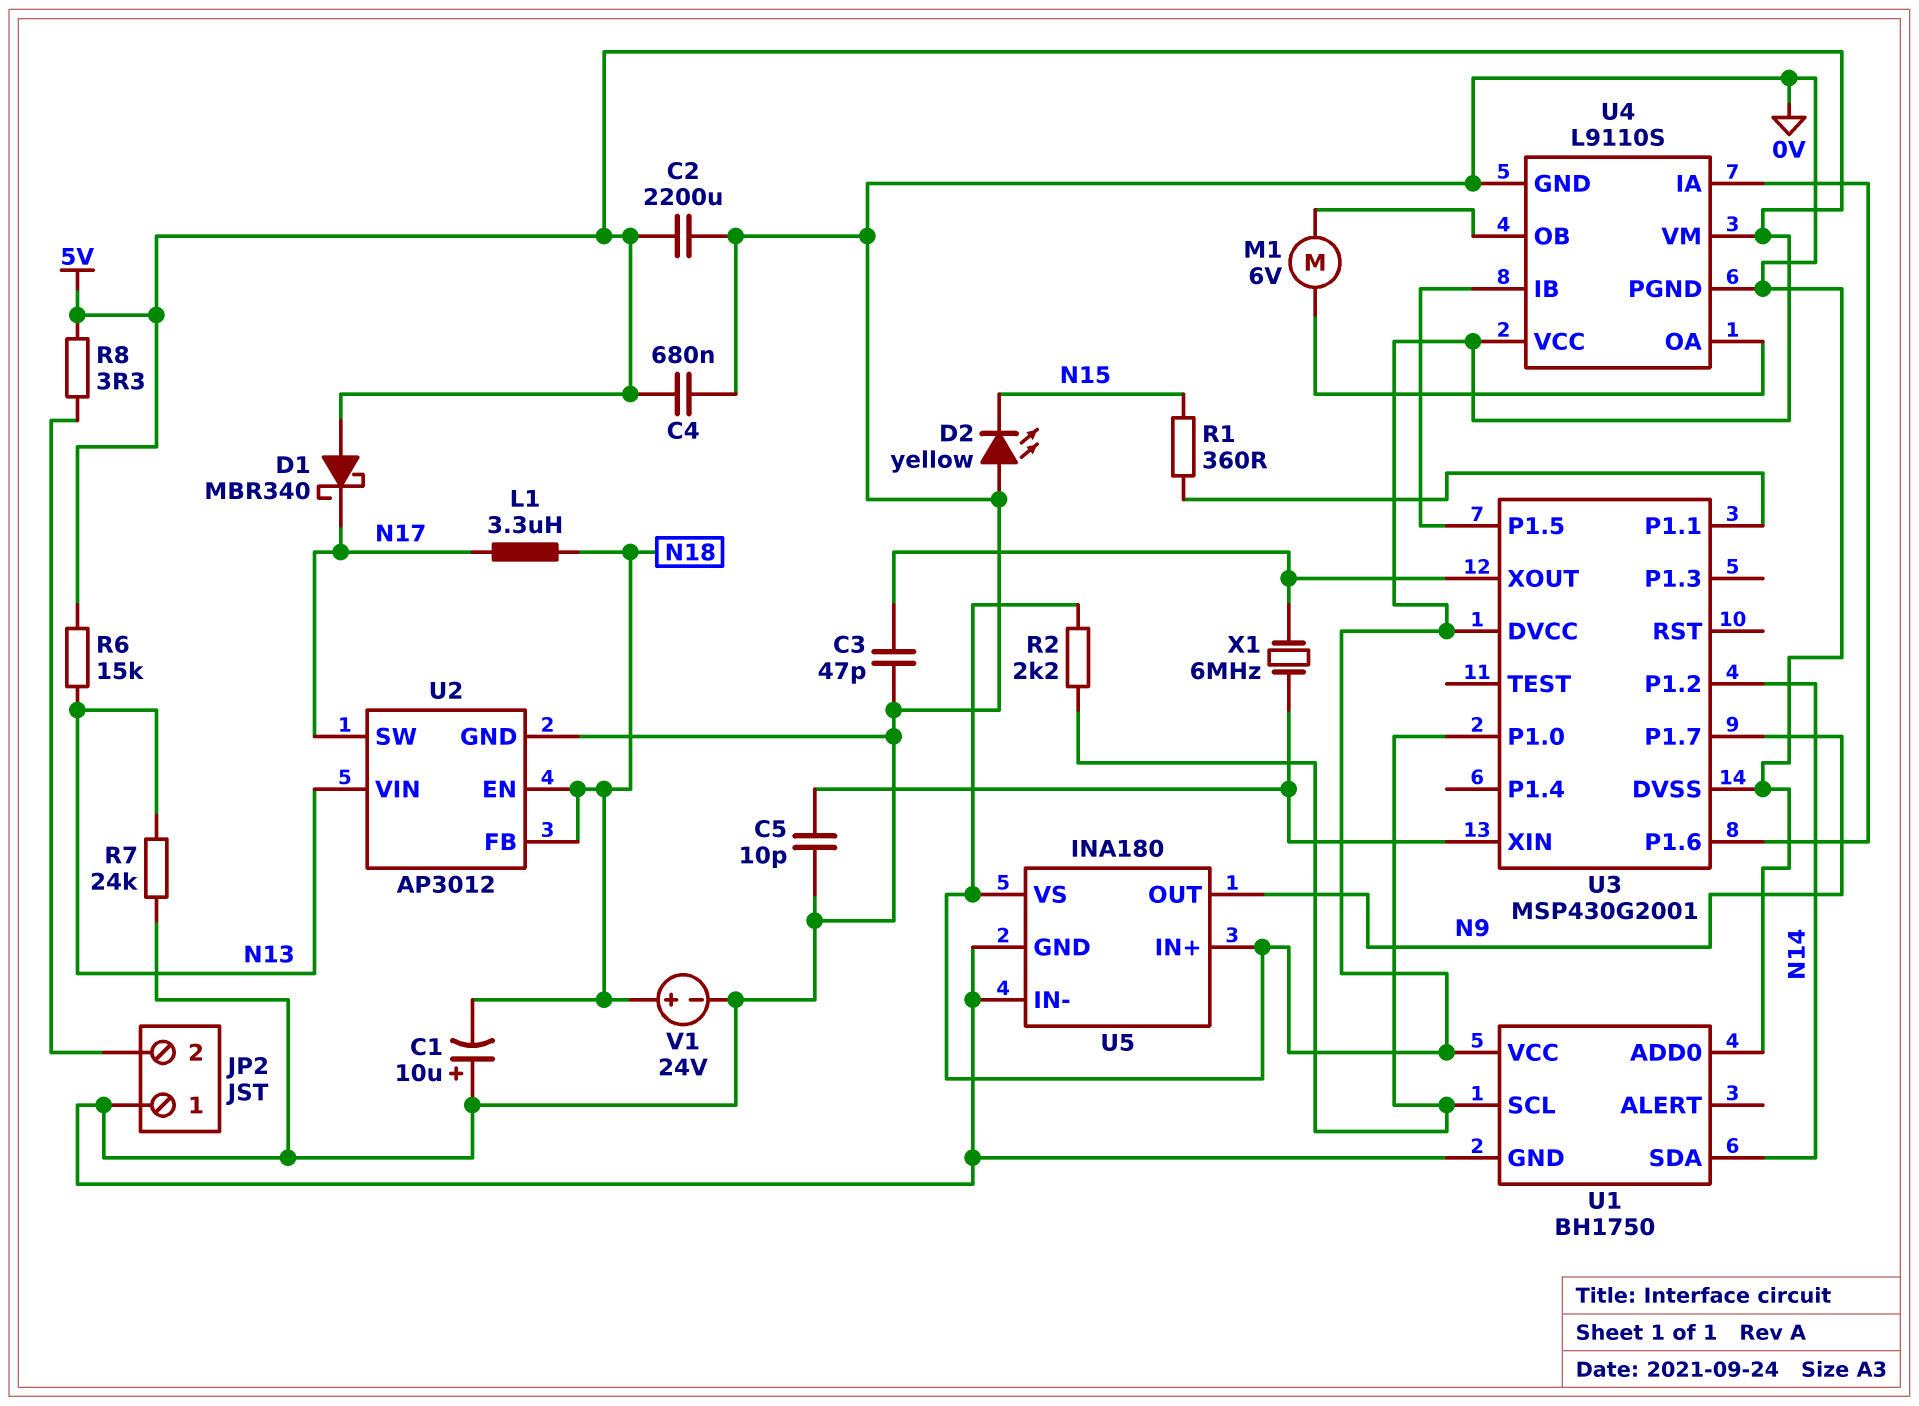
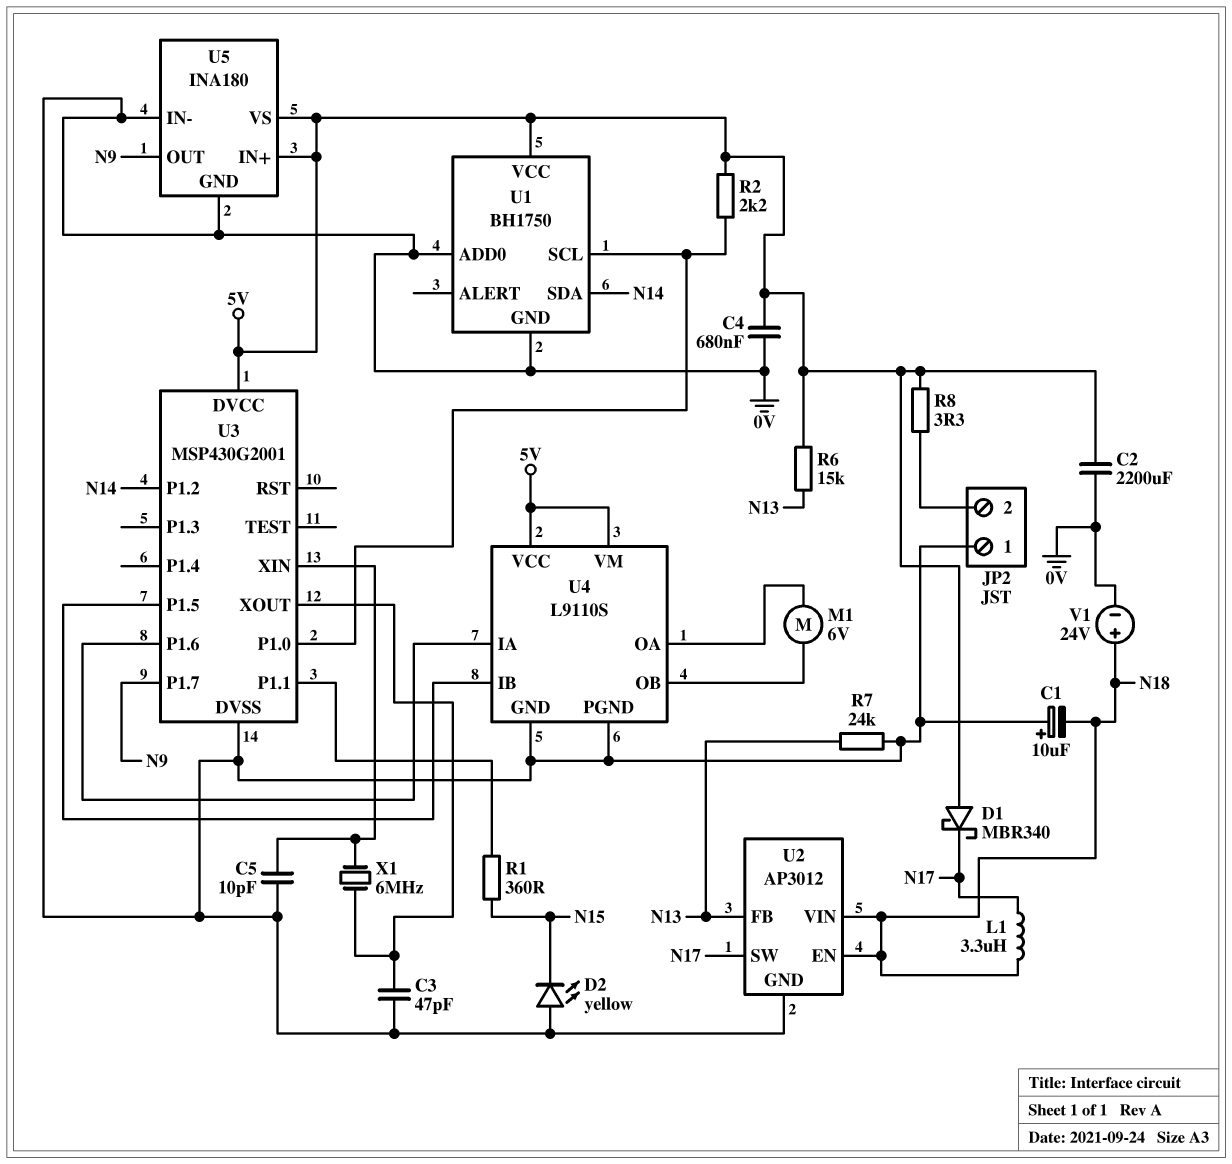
U2 pin FB: N18 -> N13
U2 pin VIN: N13 -> N18

